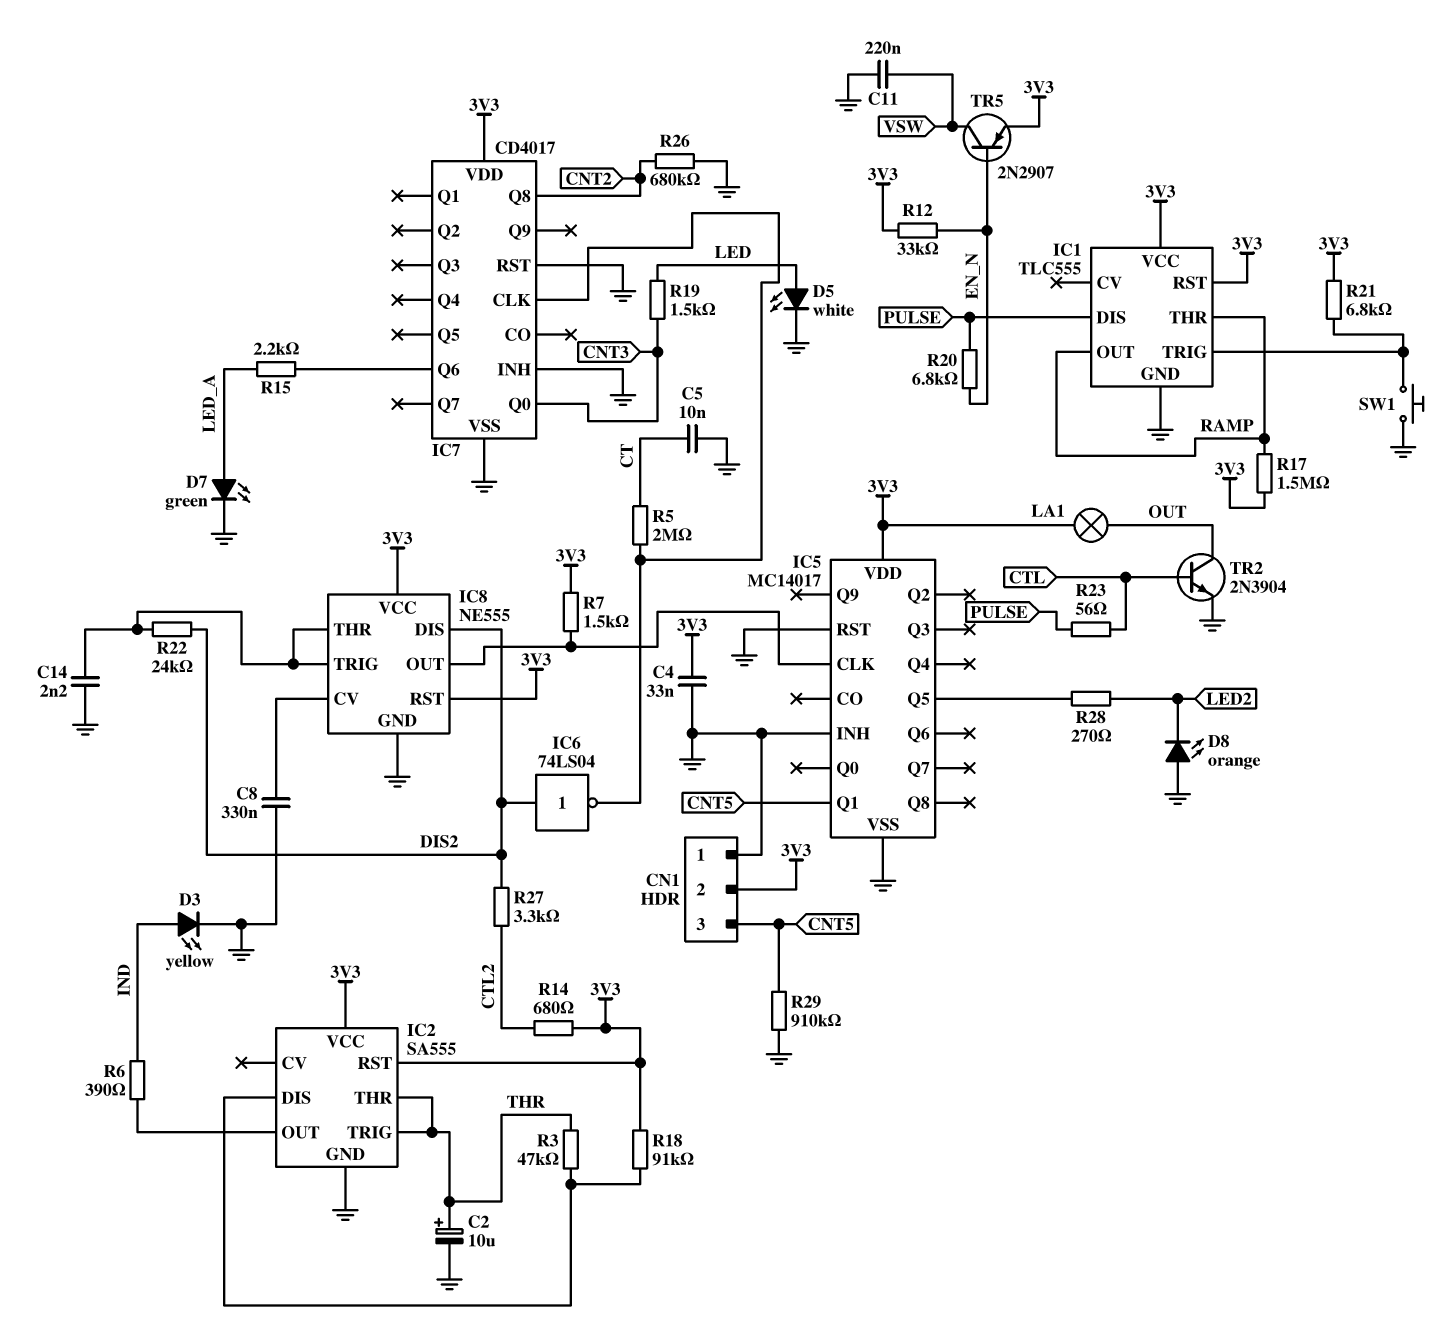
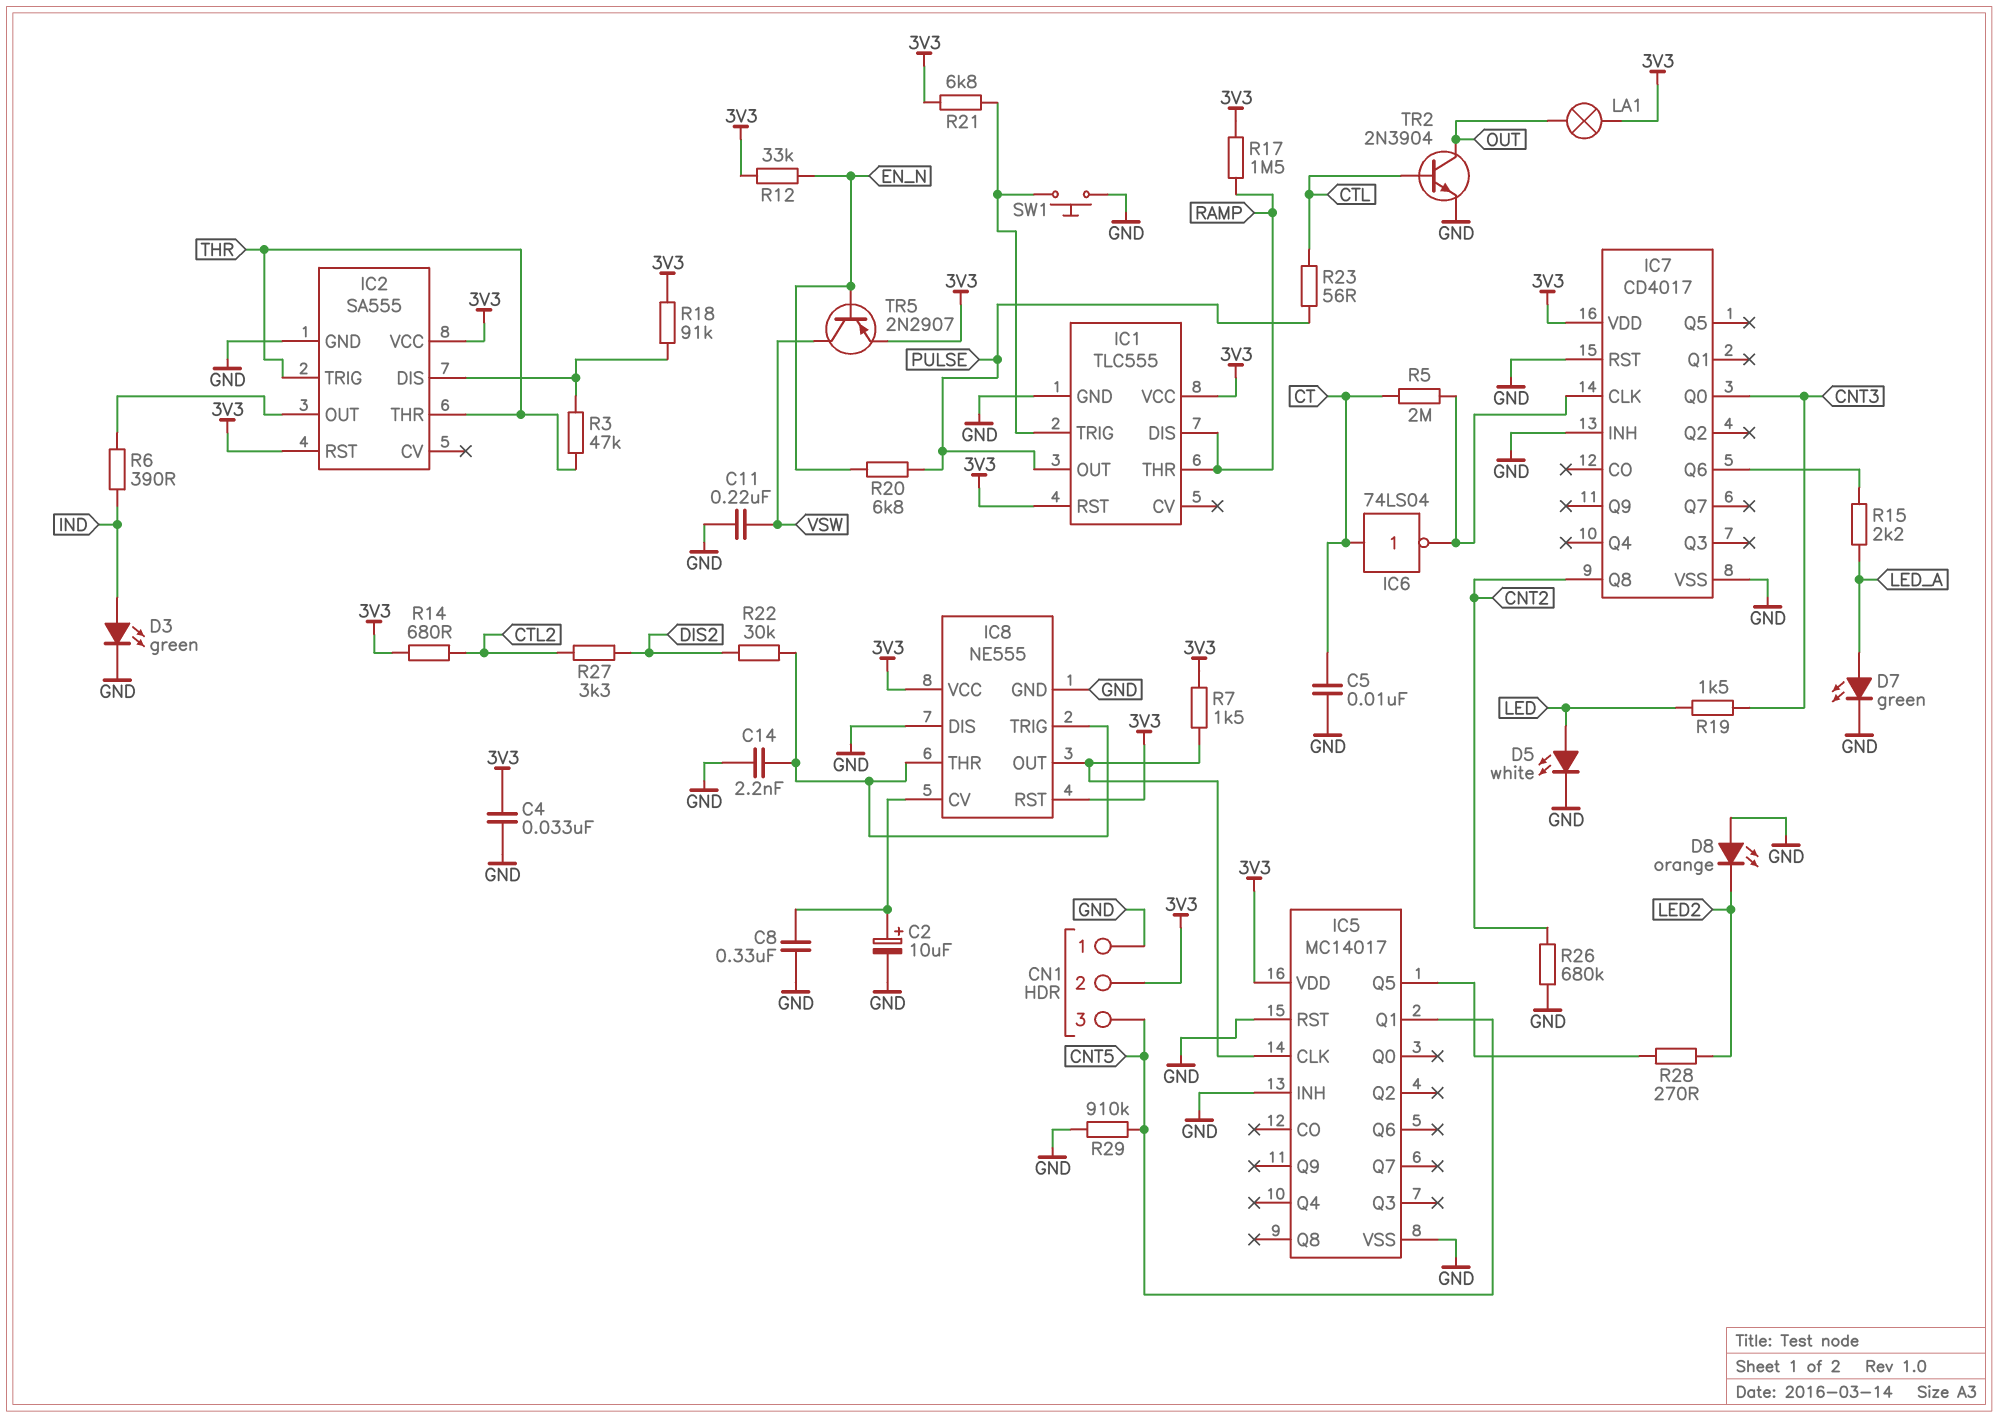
C2: 10uF (plus THR, minus GND) -> 10uF (plus IC8/CV, minus GND)
D3: LED yellow (A IND, K GND) -> LED green (A IND, K GND)
IC1 pin DIS: PULSE -> RAMP
IC1 pin OUT: RAMP -> PULSE
IC6: NOT 74LS04 (in DIS2, out IC7/CLK) -> NOT 74LS04 (in CT, out IC7/CLK)
IC8 pin DIS: DIS2 -> GND
R22: 24k (DIS2, IC8/THR) -> 30k (DIS2, IC8/THR)

